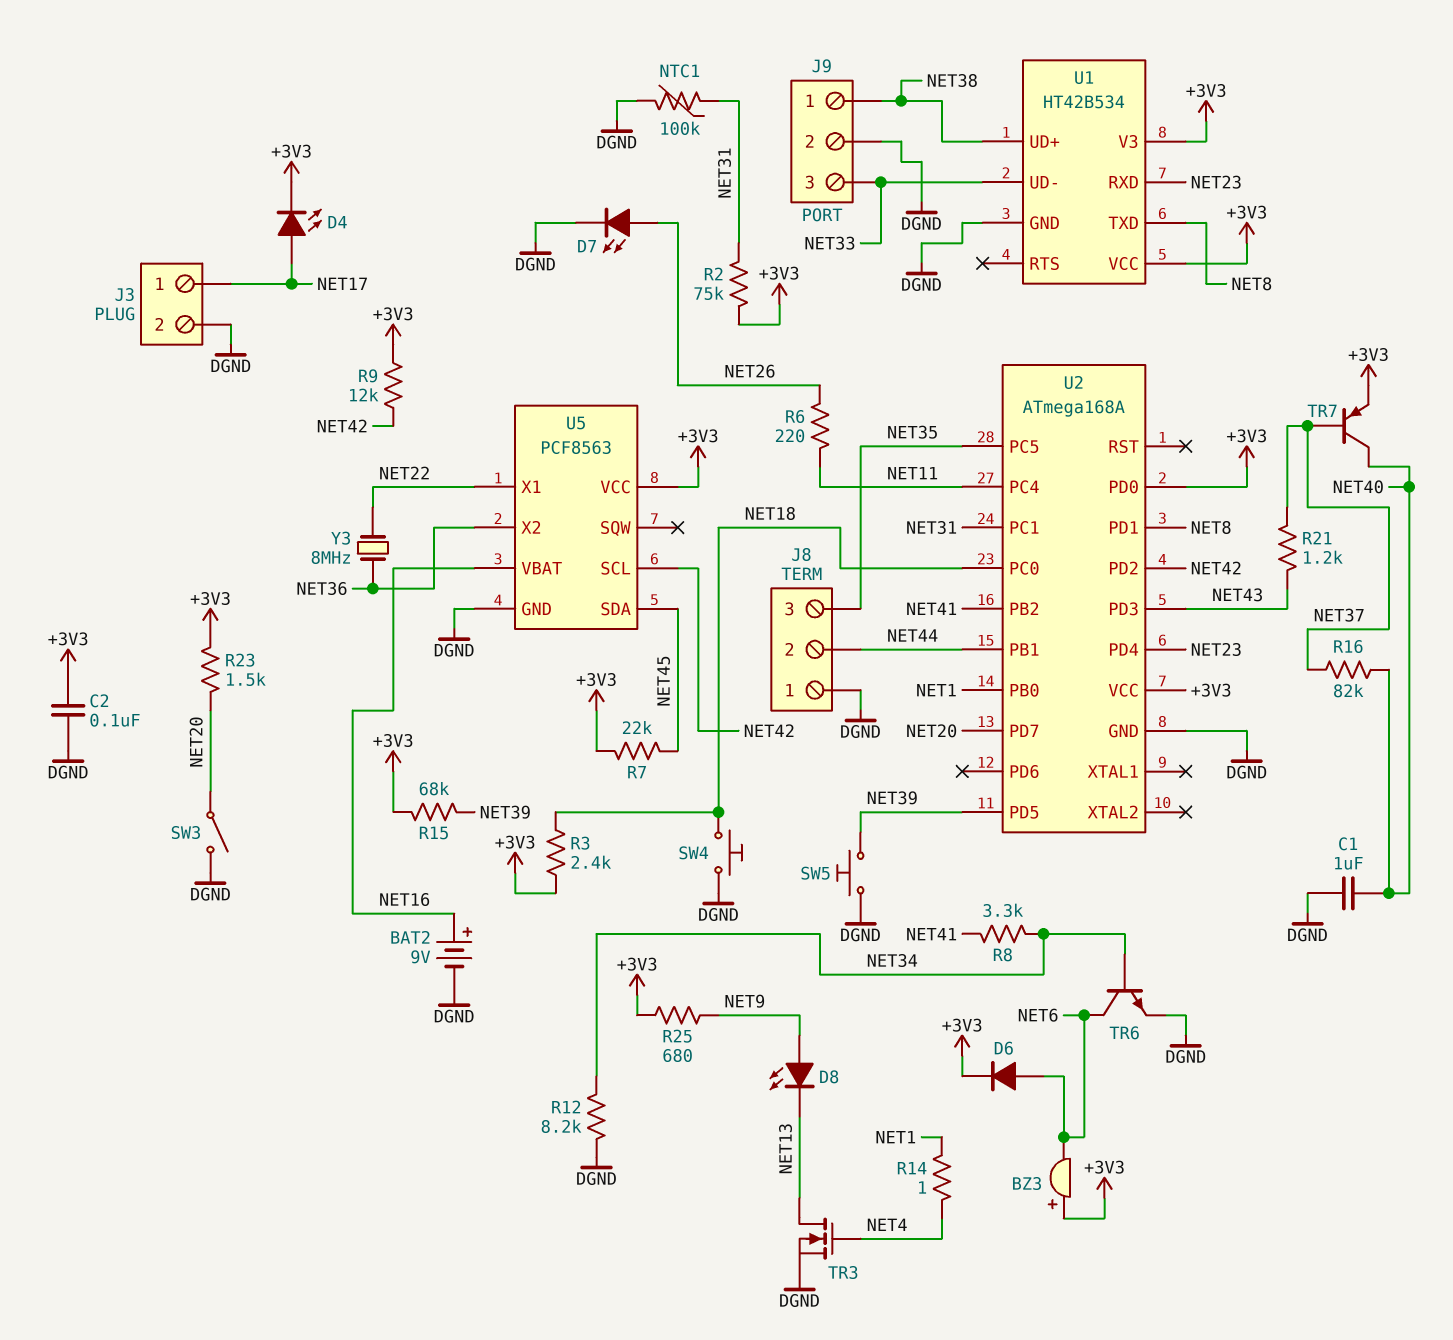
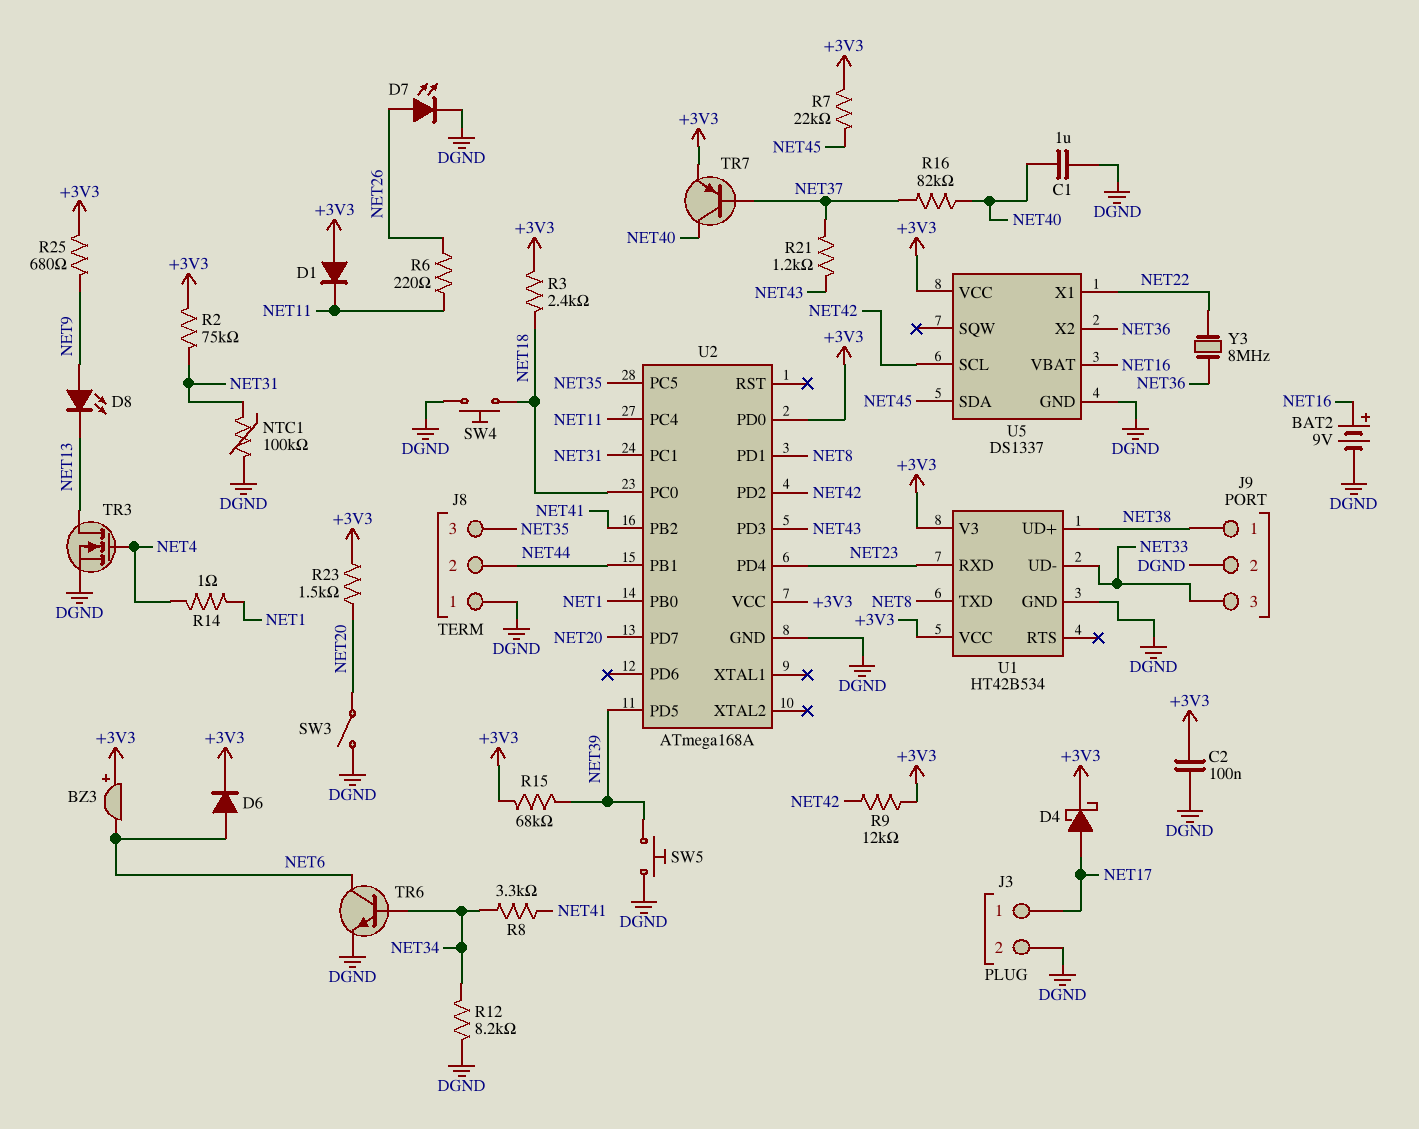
D1: none -> diode (A +3V3, K NET11)
D4: LED (A NET17, K +3V3) -> schottky (A NET17, K +3V3)
U5: PCF8563 -> DS1337

